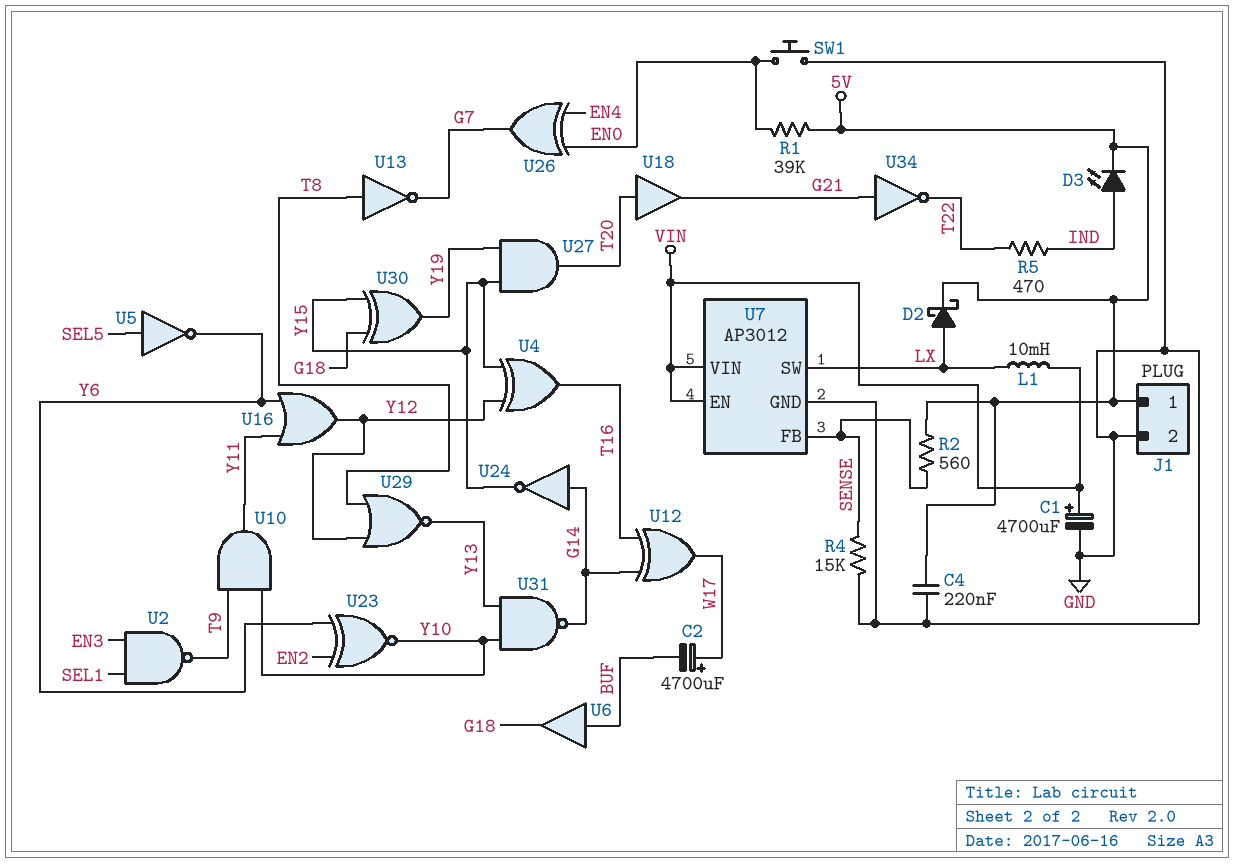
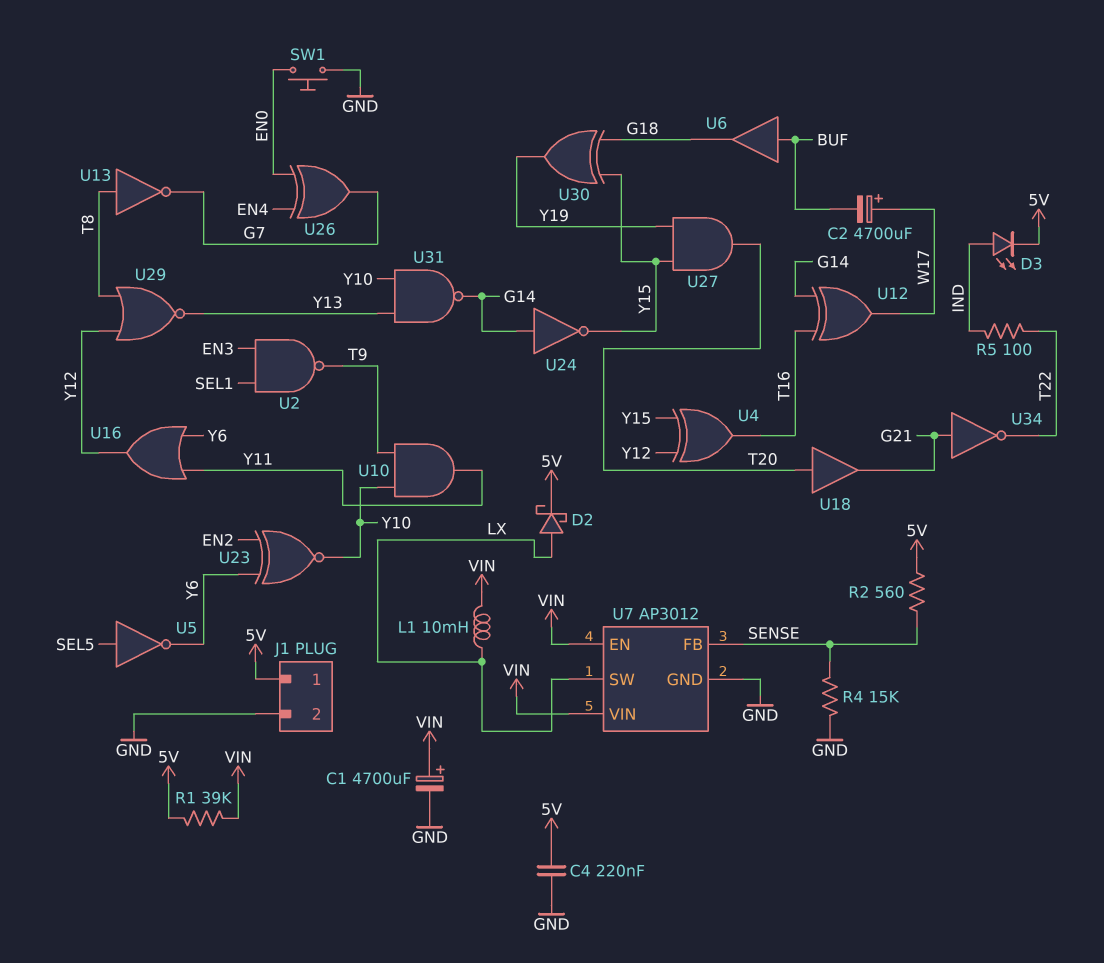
R1: 39k (5V, EN0) -> 39k (5V, VIN)
R5: 470 (IND, T22) -> 100 (IND, T22)

